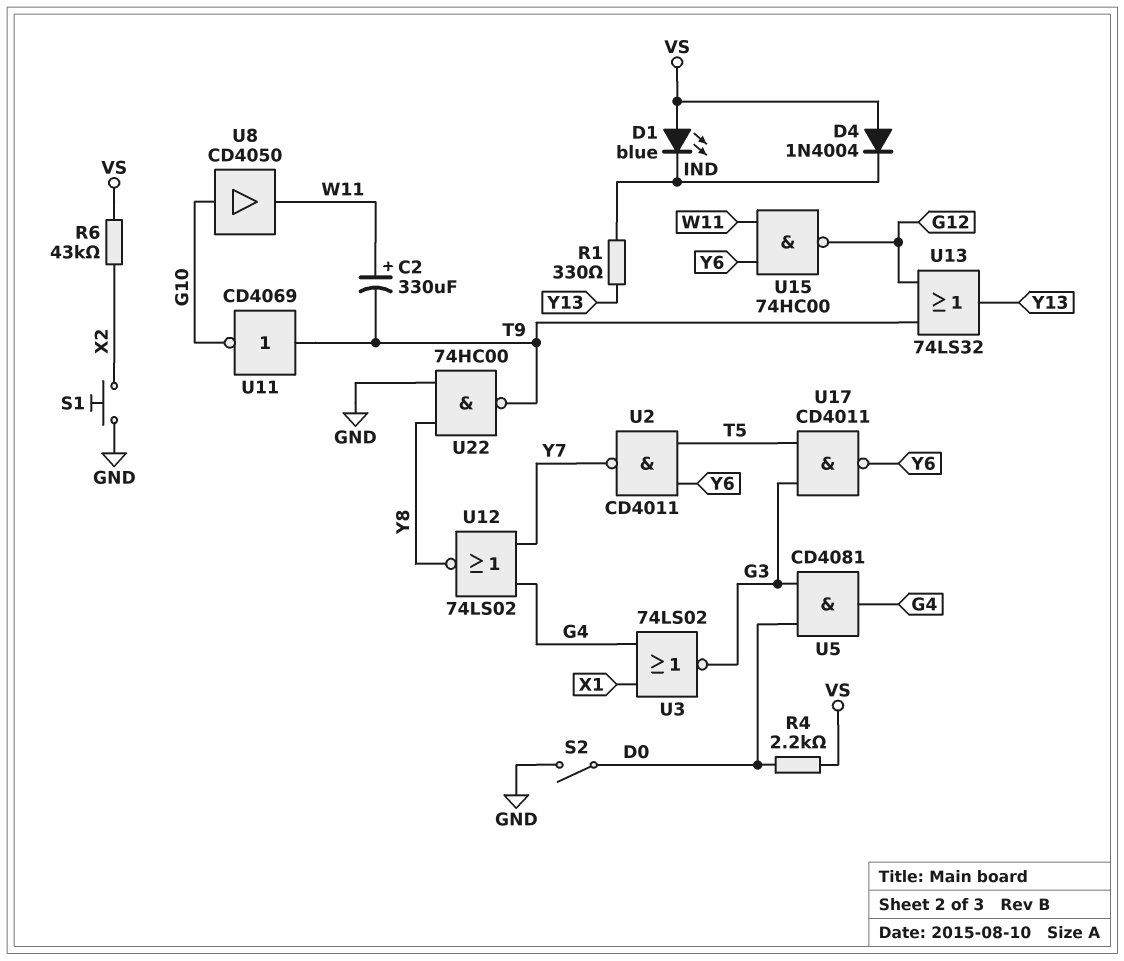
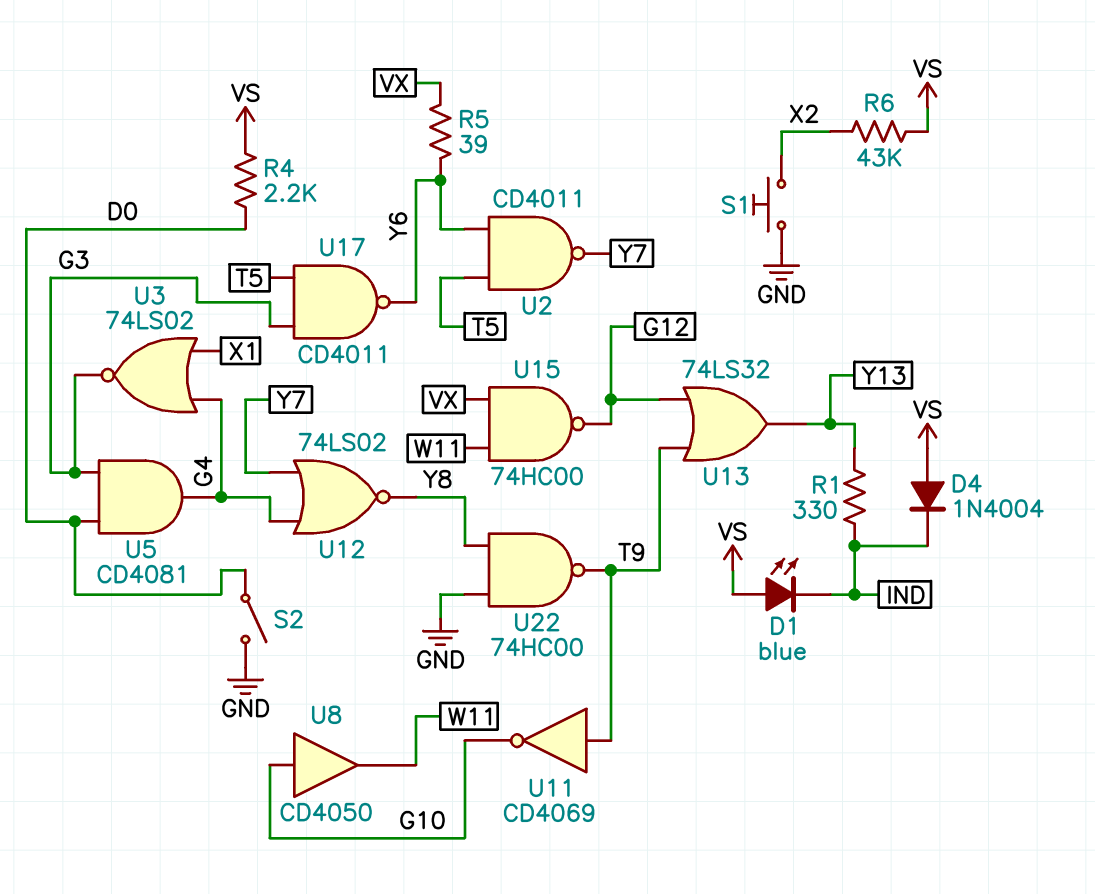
C2: 330uF (plus W11, minus T9) -> none
R5: none -> 39 (VX, Y6)
U15: NAND 74HC00 (in W11, in Y6, out G12) -> NAND 74HC00 (in VX, in W11, out G12)

